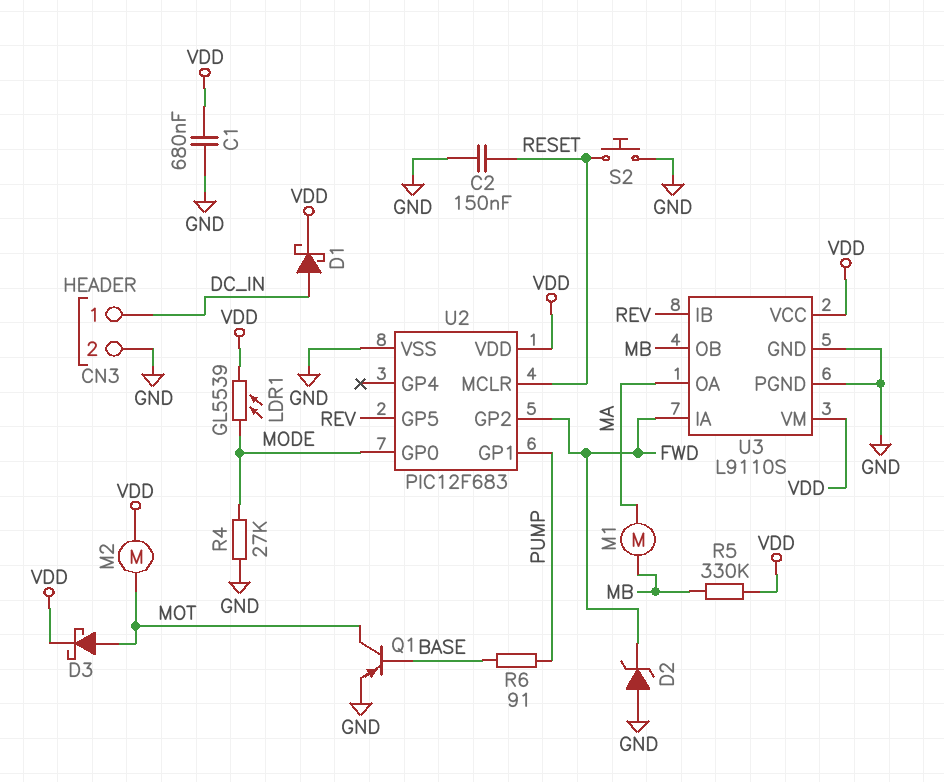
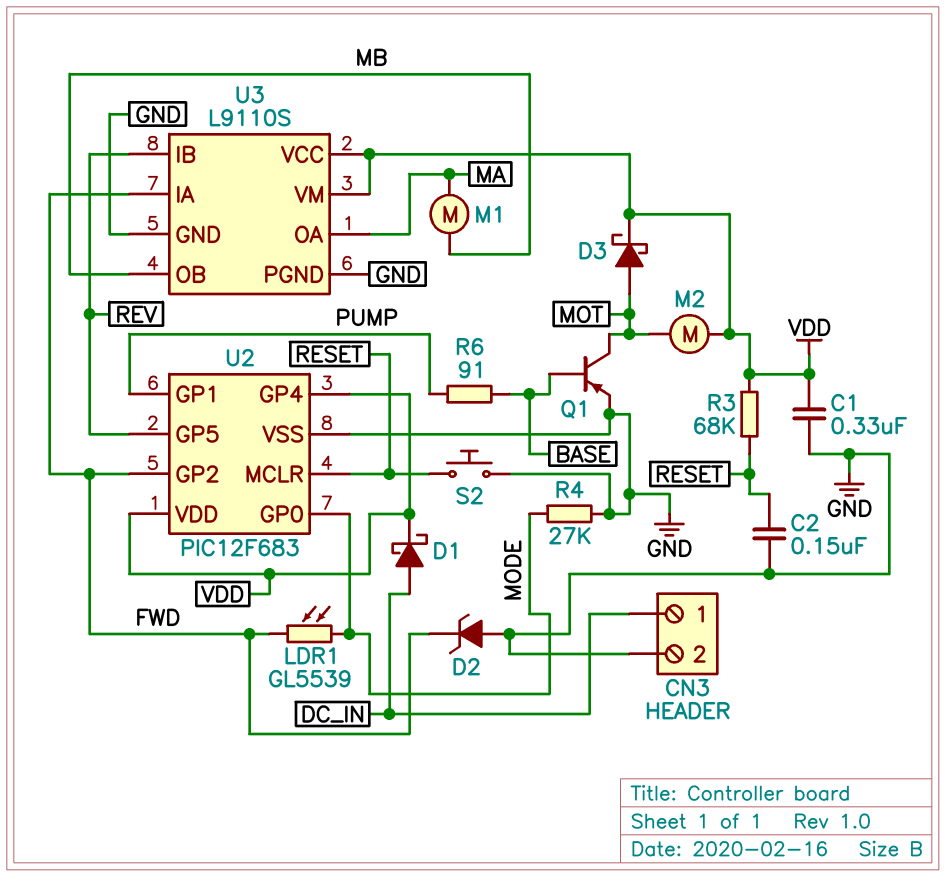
C1: 680nF (GND, VDD) -> 330nF (GND, VDD)
LDR1: GL5539 (MODE, VDD) -> GL5539 (FWD, MODE)
R3: none -> 68k (RESET, VDD)
R5: 330k (MB, VDD) -> none
U2 pin GP4: none -> VDD

